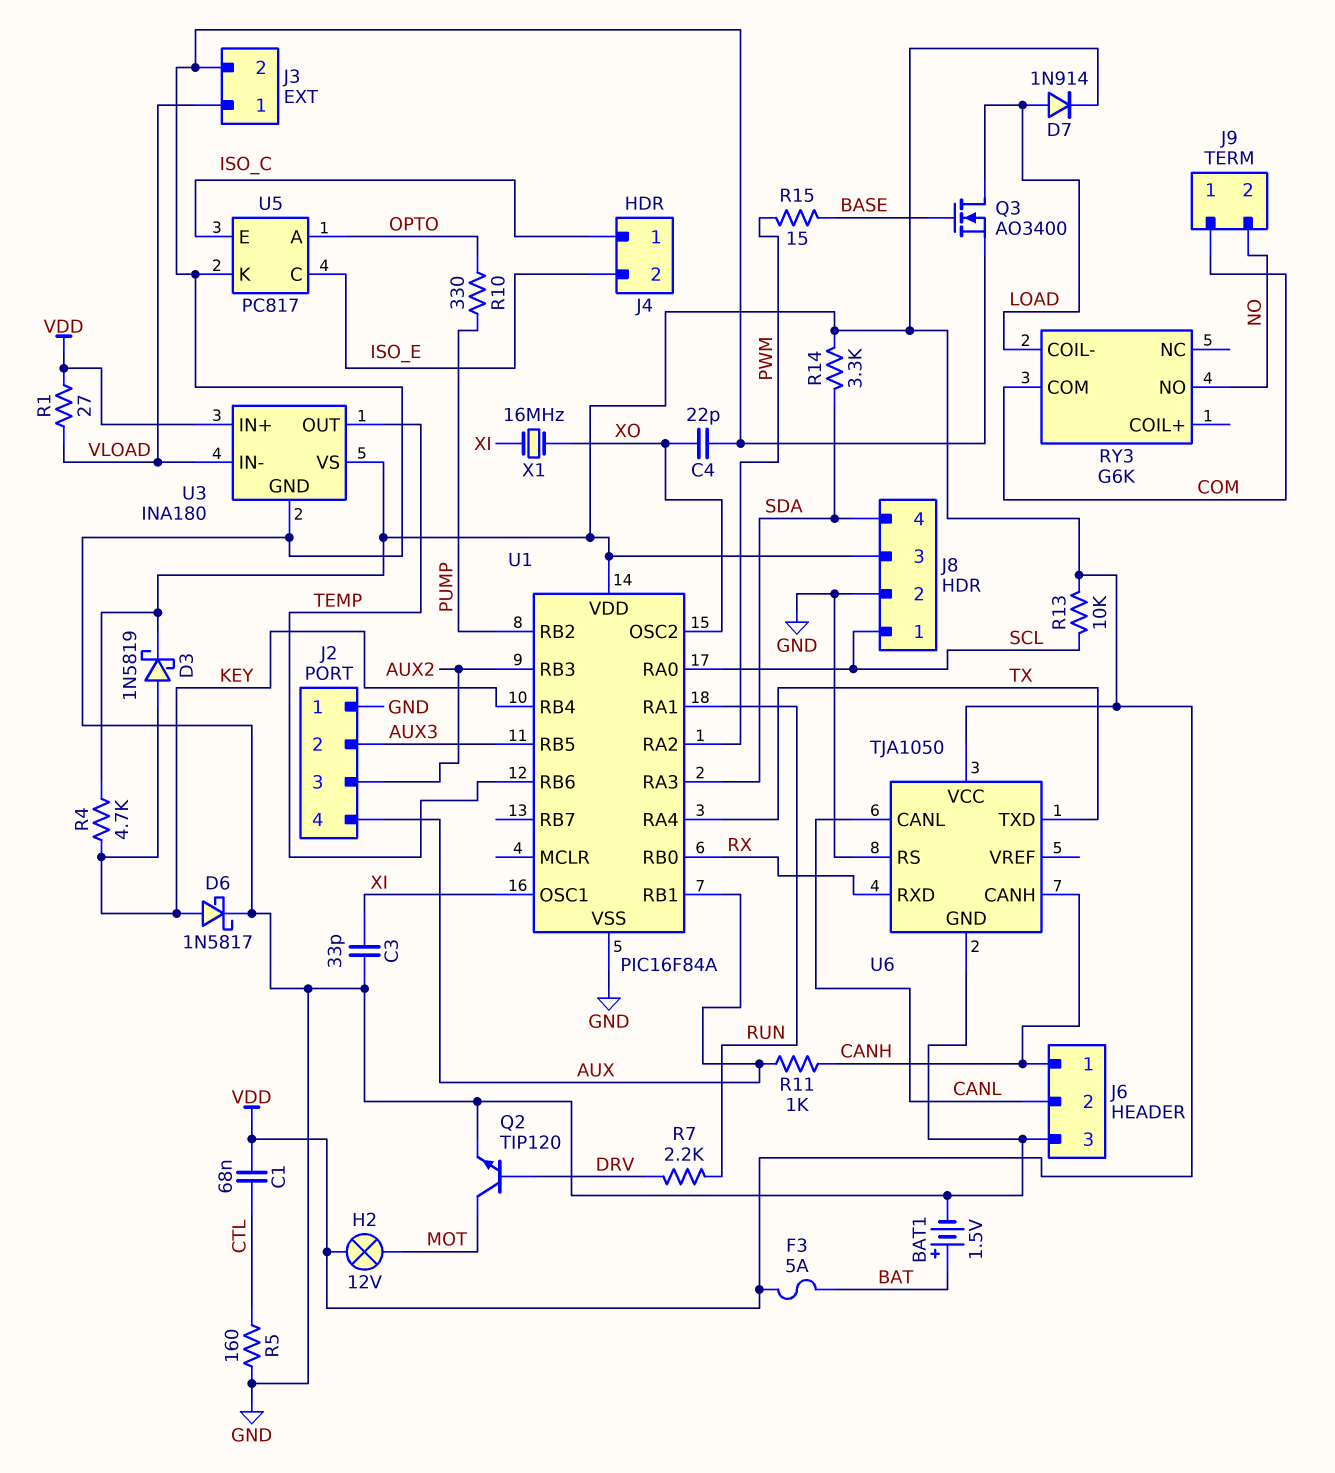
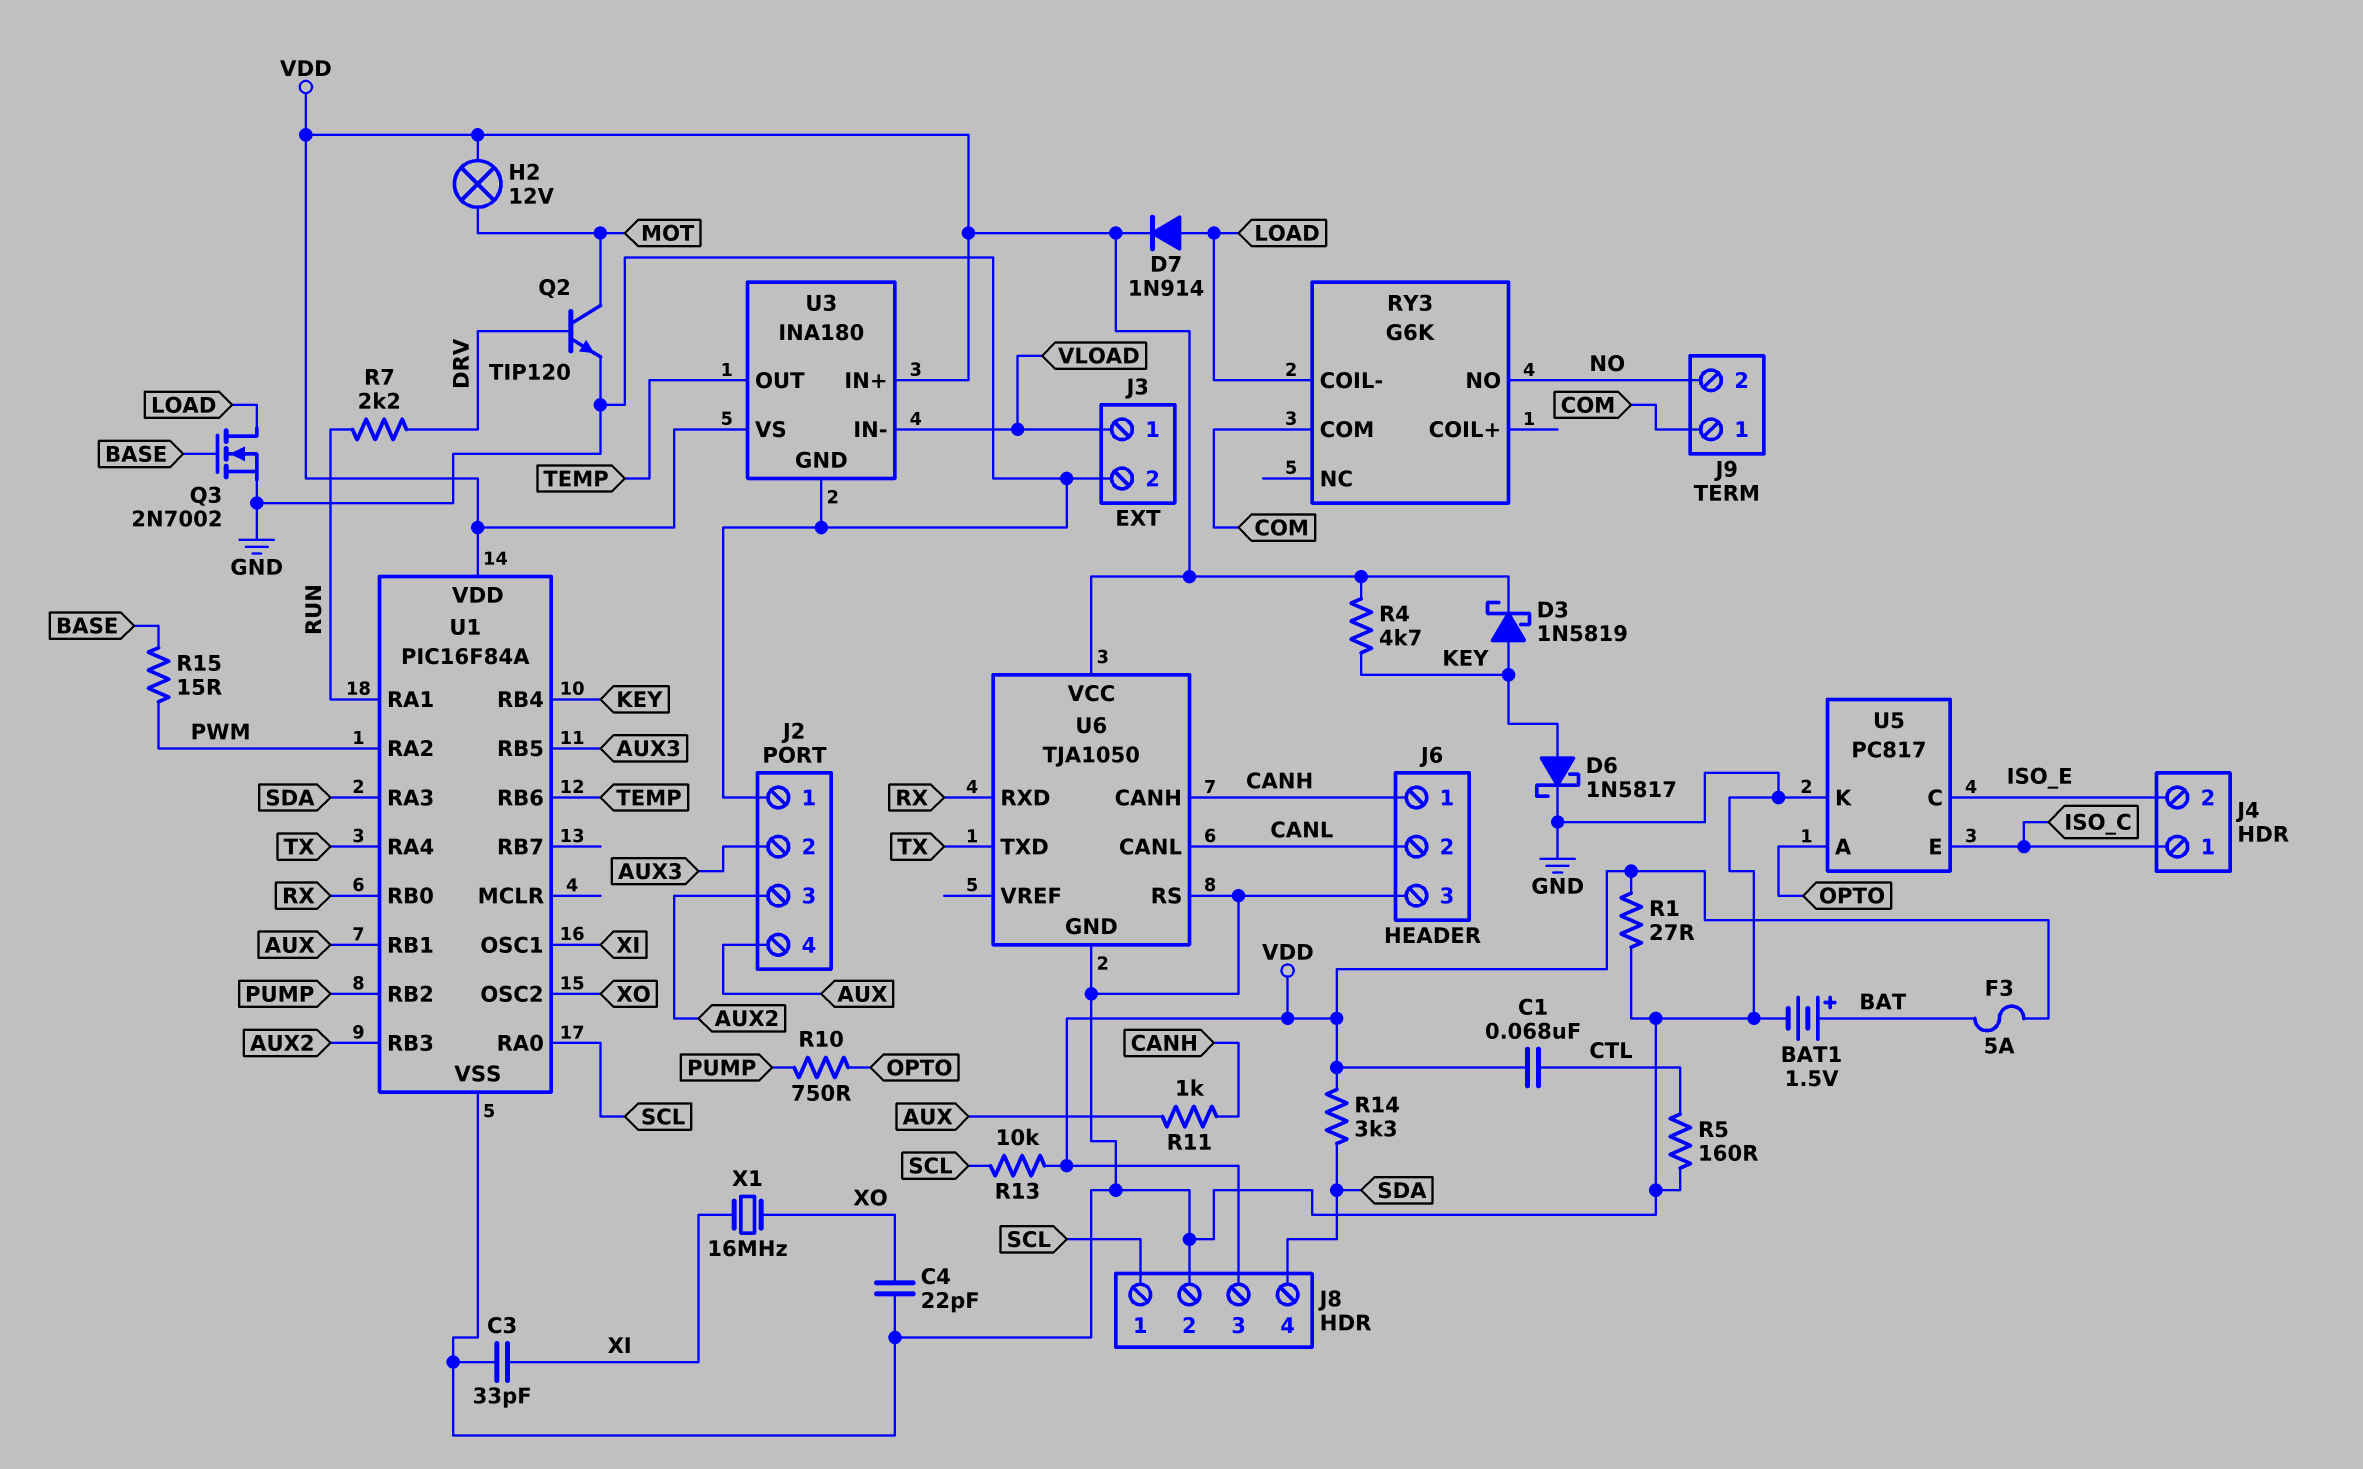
Q3: NMOS AO3400 (G BASE, D LOAD, S GND) -> NMOS 2N7002 (G BASE, D LOAD, S GND)
R1: 27 (VDD, VLOAD) -> 27 (GND, VDD)
R10: 330 (OPTO, PUMP) -> 750 (OPTO, PUMP)

